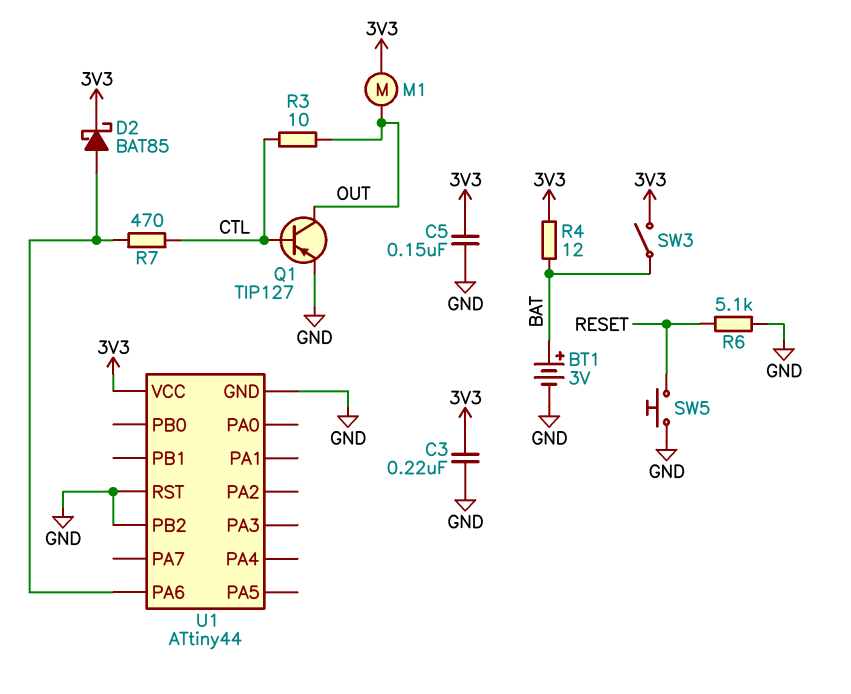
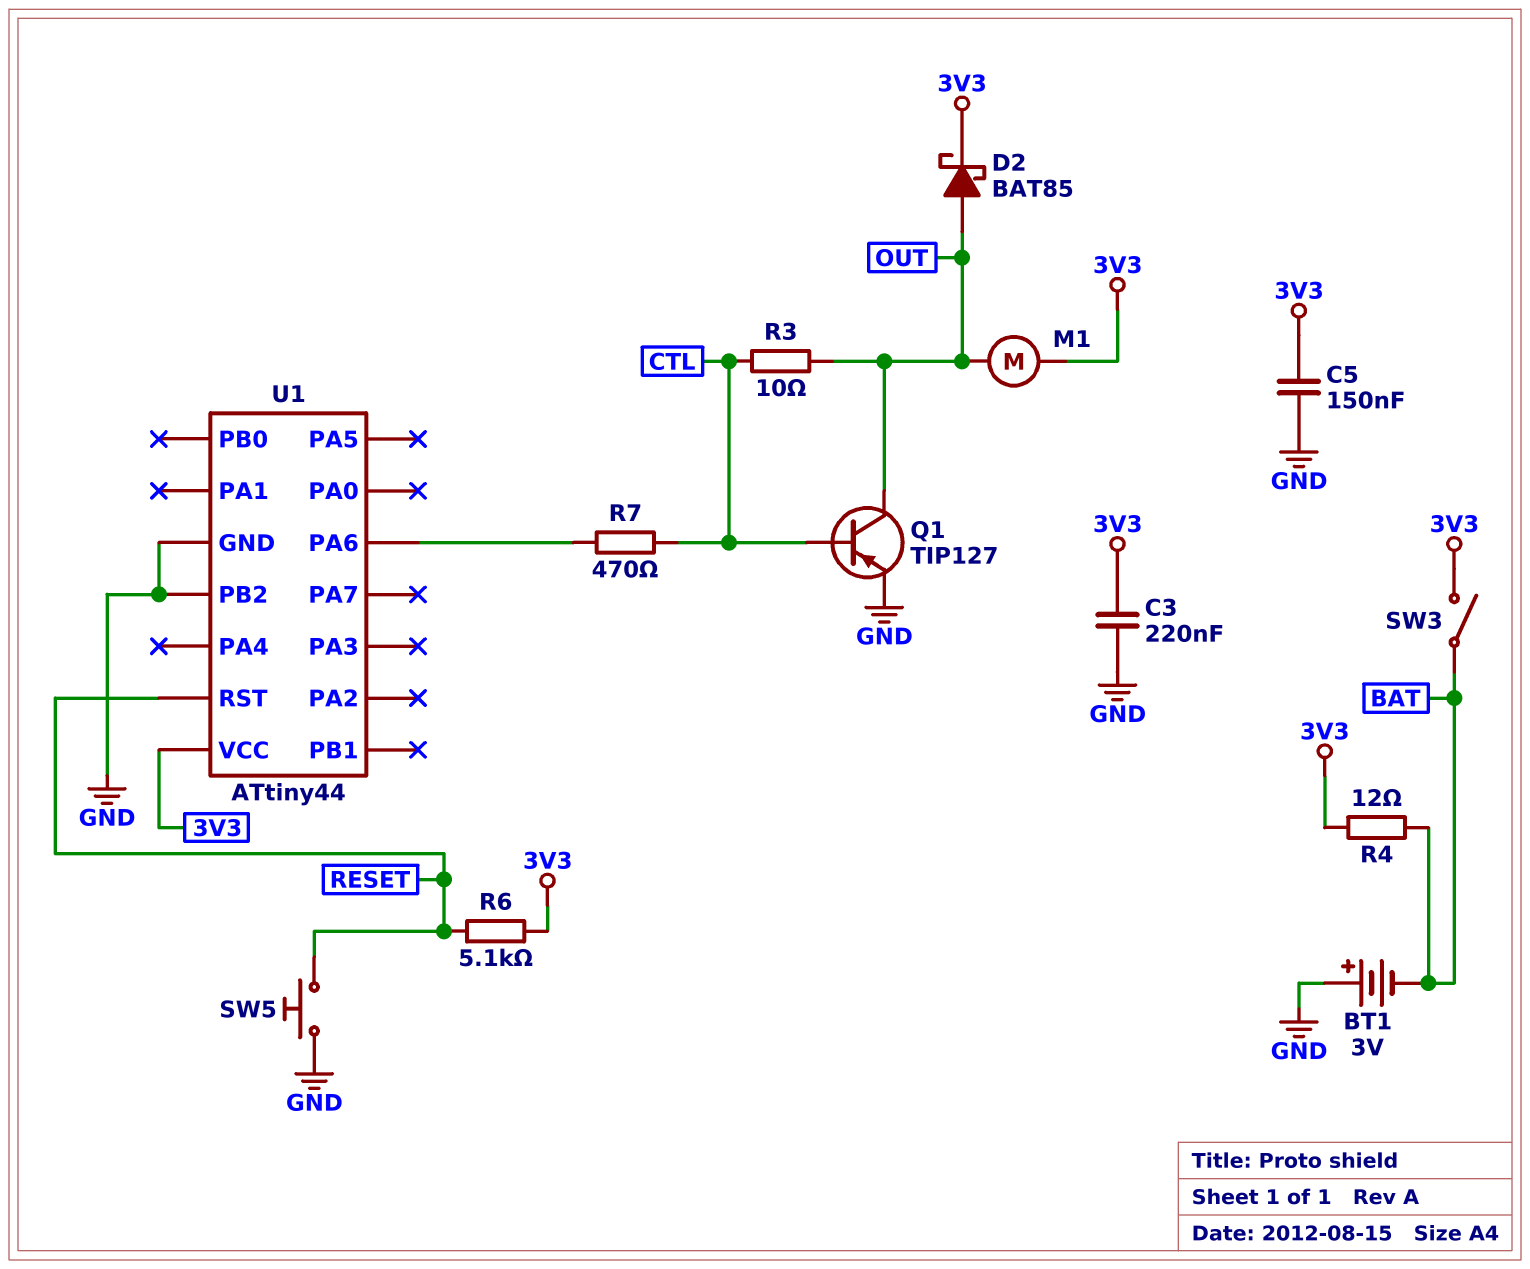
BT1: 3V (plus BAT, minus GND) -> 3V (plus GND, minus BAT)
D2: schottky BAT85 (A U1/PA6, K 3V3) -> schottky BAT85 (A OUT, K 3V3)
R6: 5.1k (GND, RESET) -> 5.1k (3V3, RESET)
U1 pin RST: GND -> RESET

